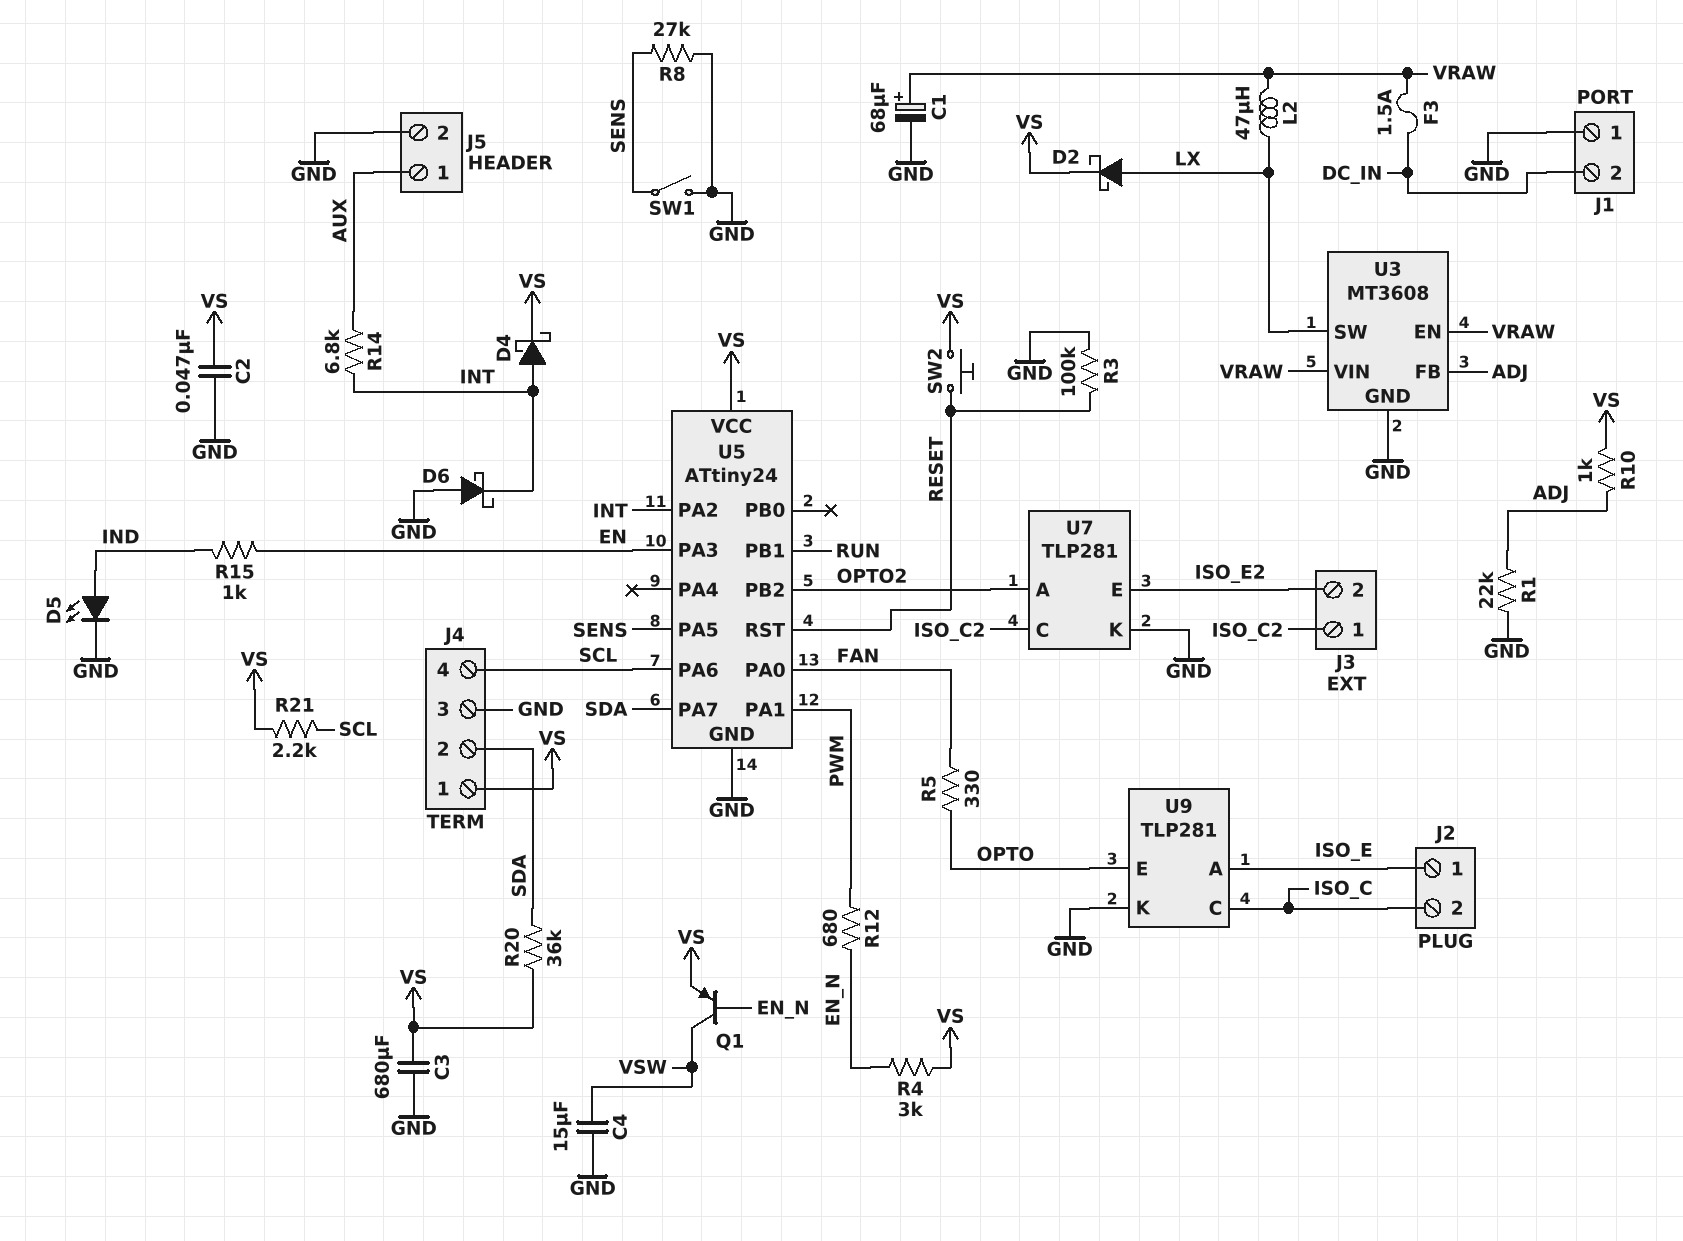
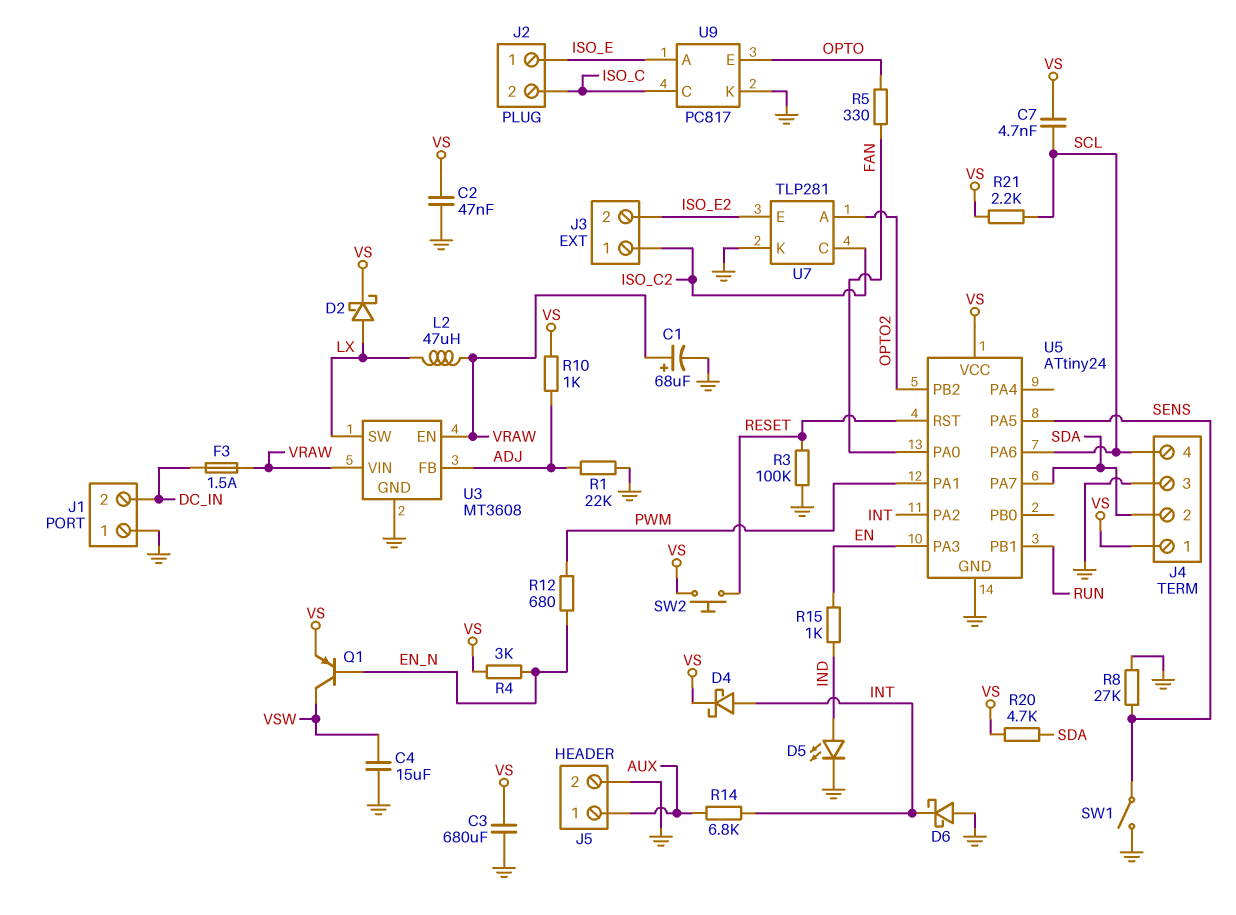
C7: none -> 4.7nF (SCL, VS)
R20: 36k (SDA, VS) -> 4.7k (SDA, VS)
U9: TLP281 -> PC817

